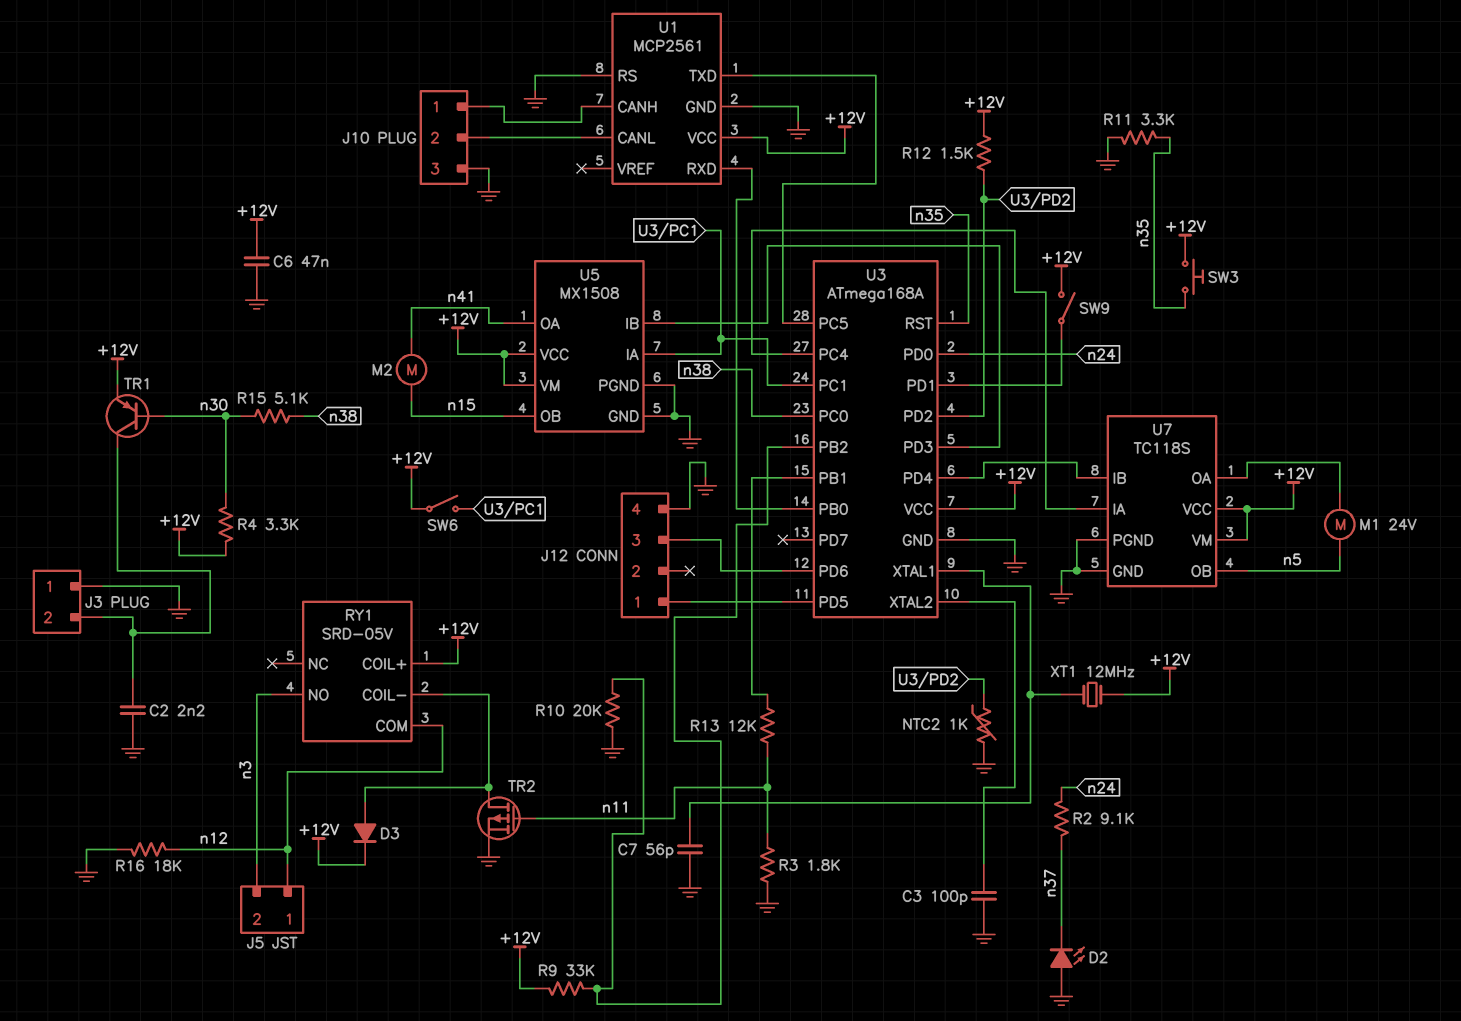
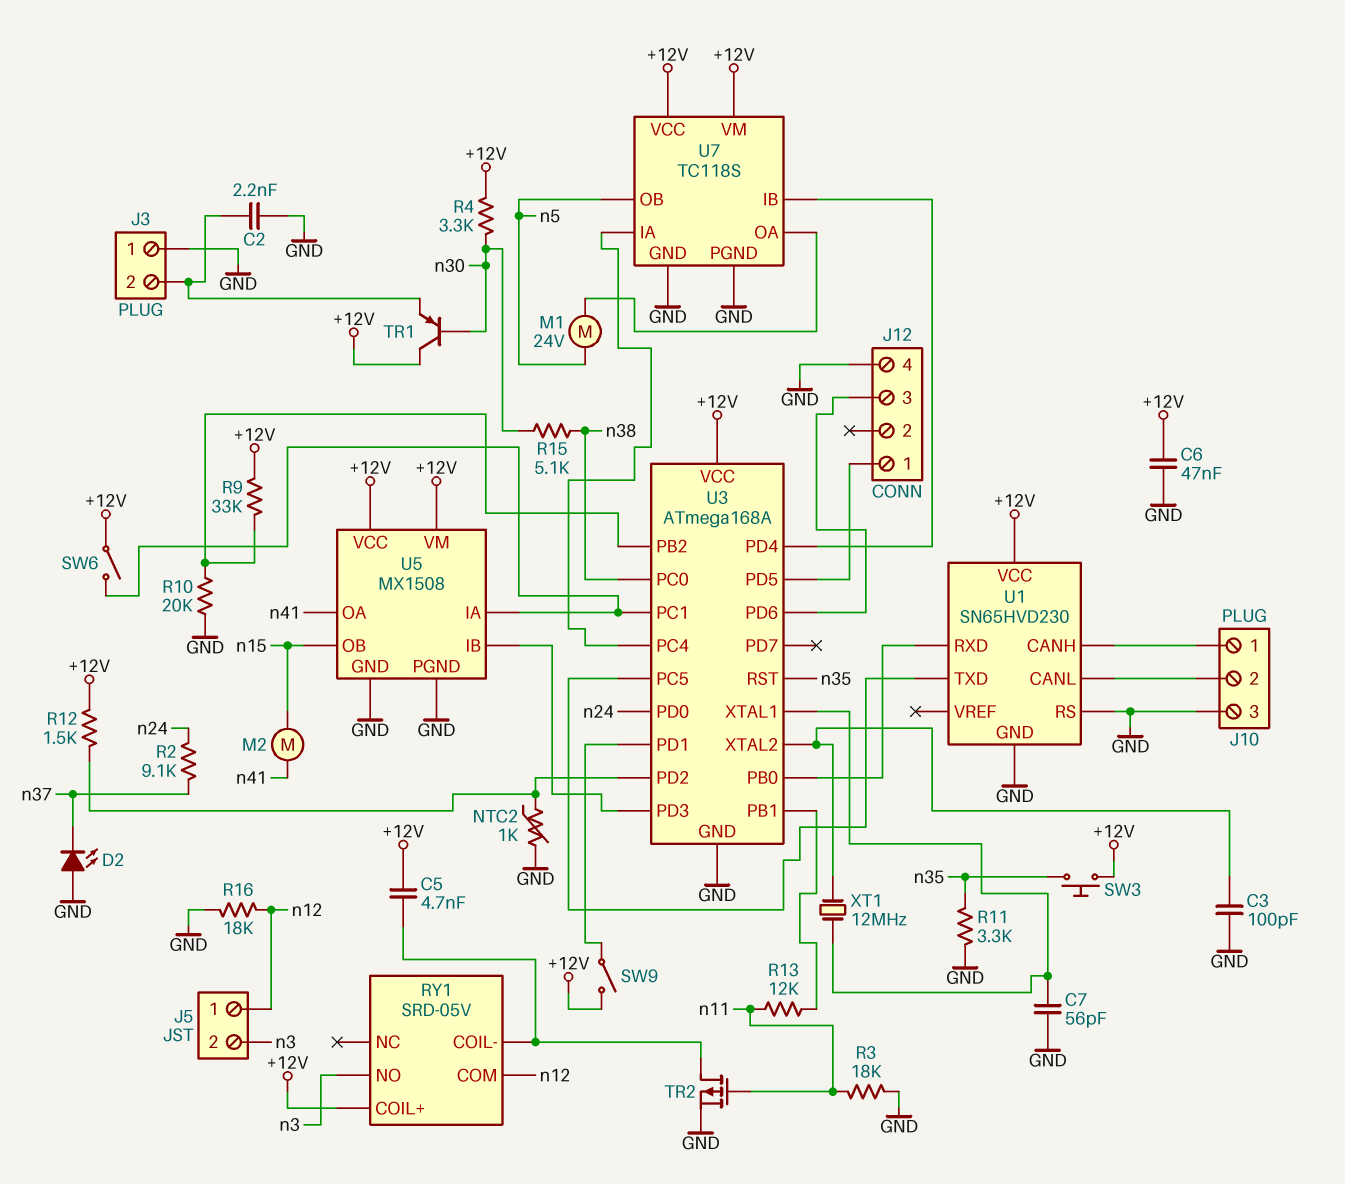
C5: none -> 4.7nF (+12V, RY1/COIL-)
D3: diode (A RY1/COIL-, K +12V) -> none
R3: 1.8k (GND, n11) -> 18k (GND, n11)
TR1: PNP (B n30, C J3/2, E +12V) -> PNP (B n30, C +12V, E J3/2)
U1: MCP2561 -> SN65HVD230
XT1: 12MHz (+12V, U3/XTAL1) -> 12MHz (U3/XTAL1, U3/XTAL2)

